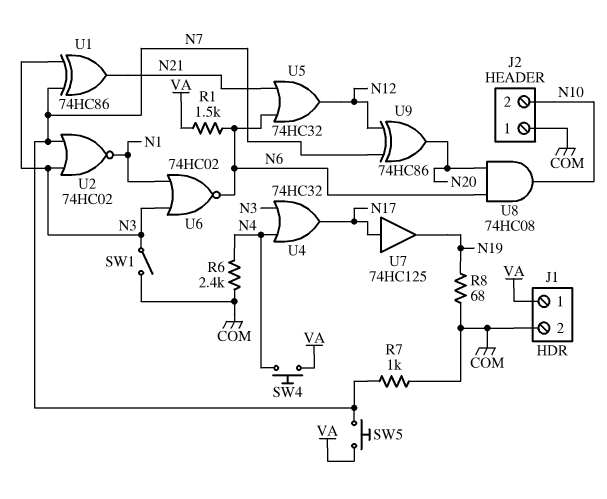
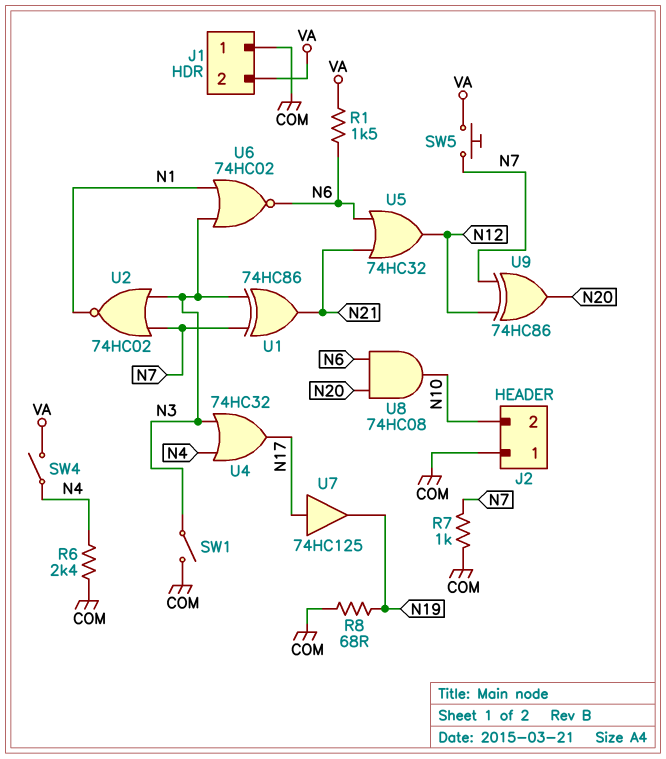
J1 pin 1: VA -> COM
J1 pin 2: COM -> VA
SW4: button (N4, VA) -> switch (N4, VA)

